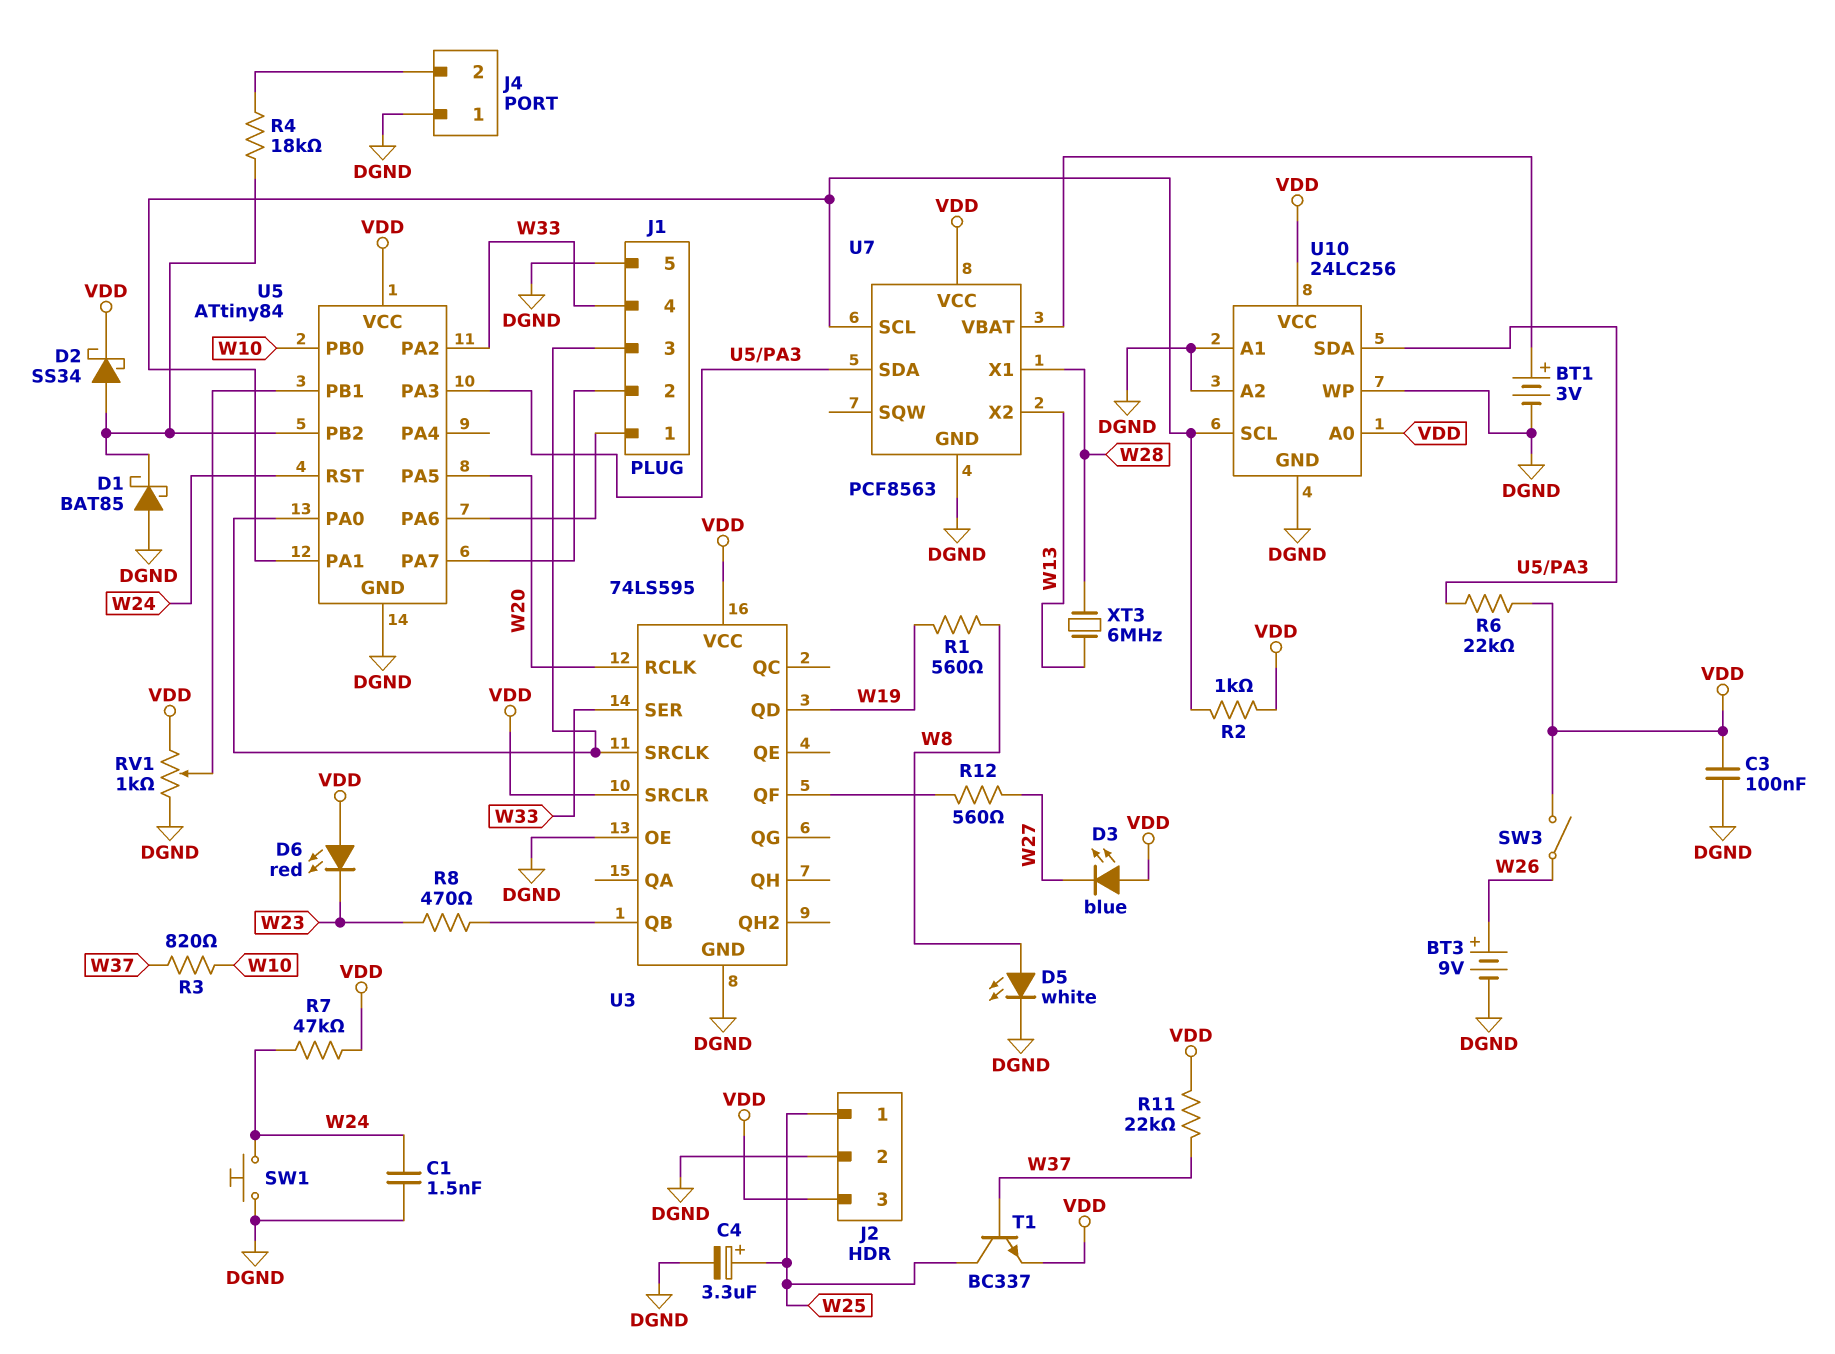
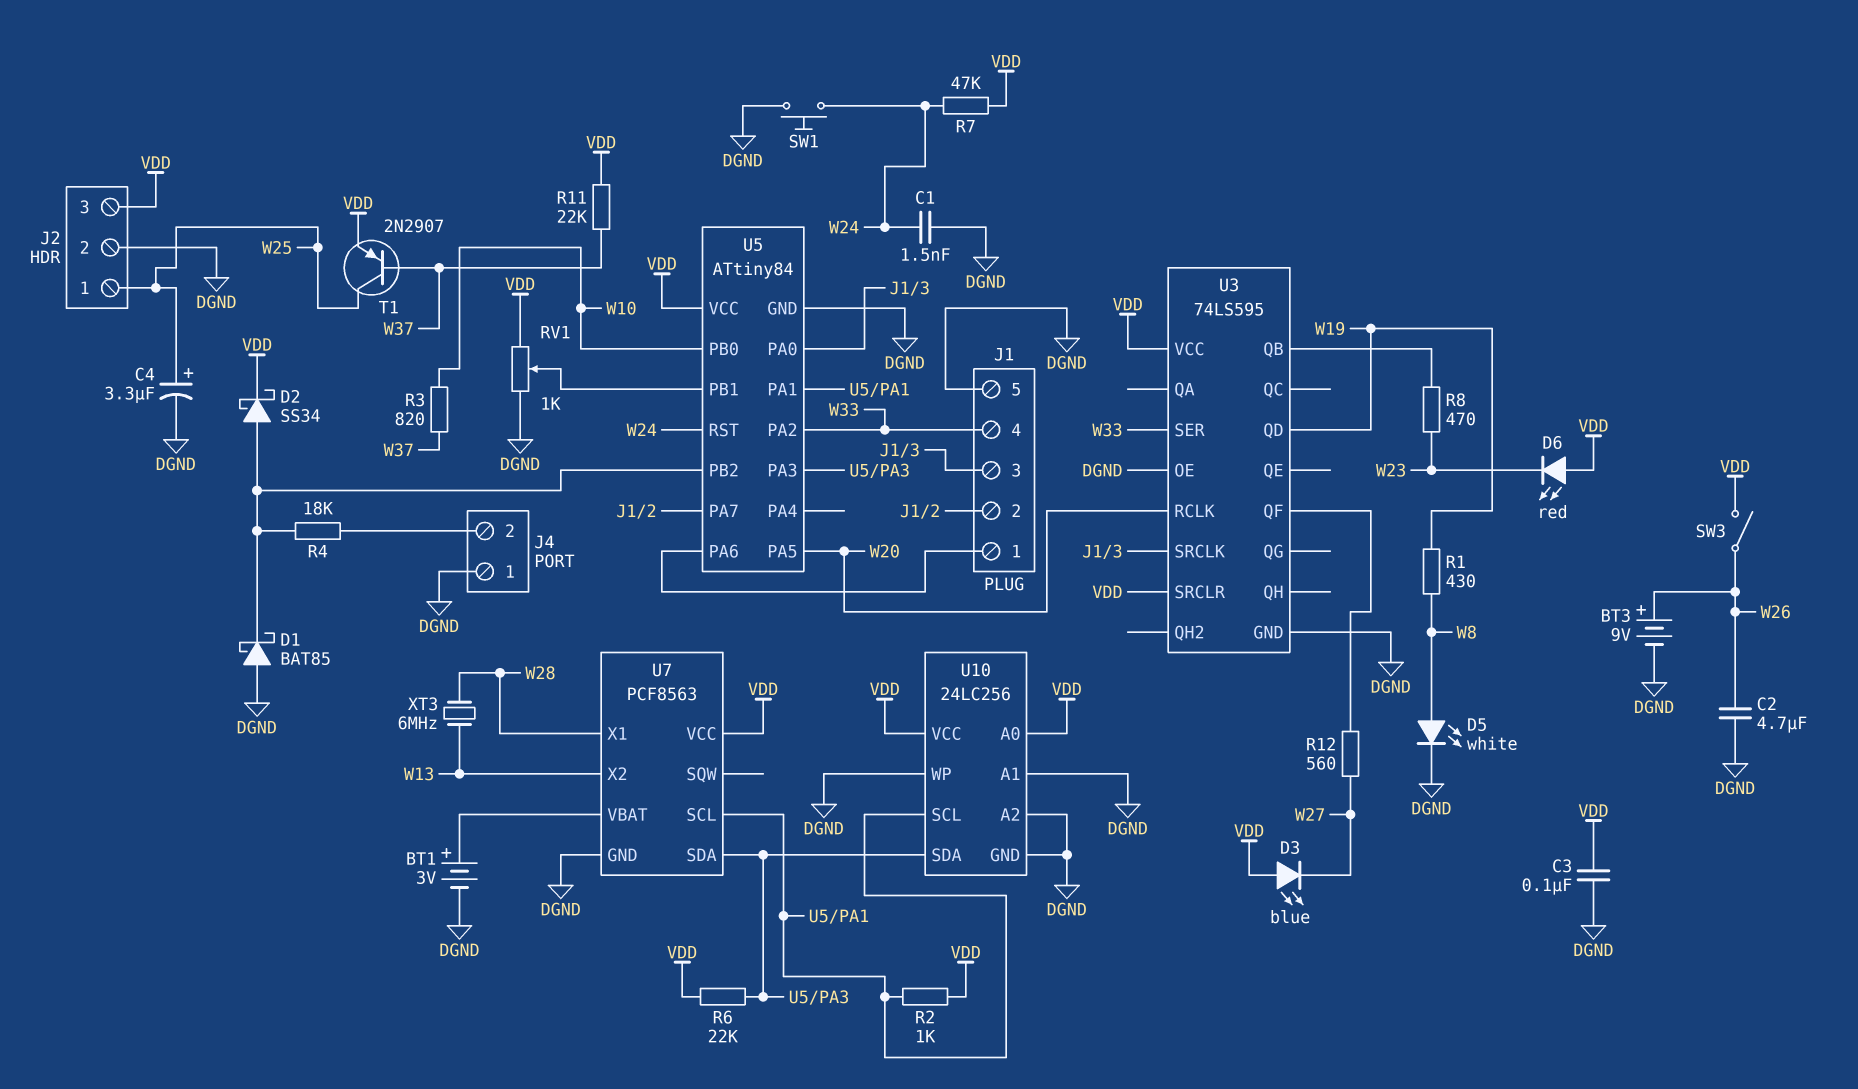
C2: none -> 4.7uF (DGND, W26)
R1: 560 (W8, W19) -> 430 (W8, W19)
T1: NPN BC337 (B W37, C W25, E VDD) -> PNP 2N2907 (B W37, C W25, E VDD)

